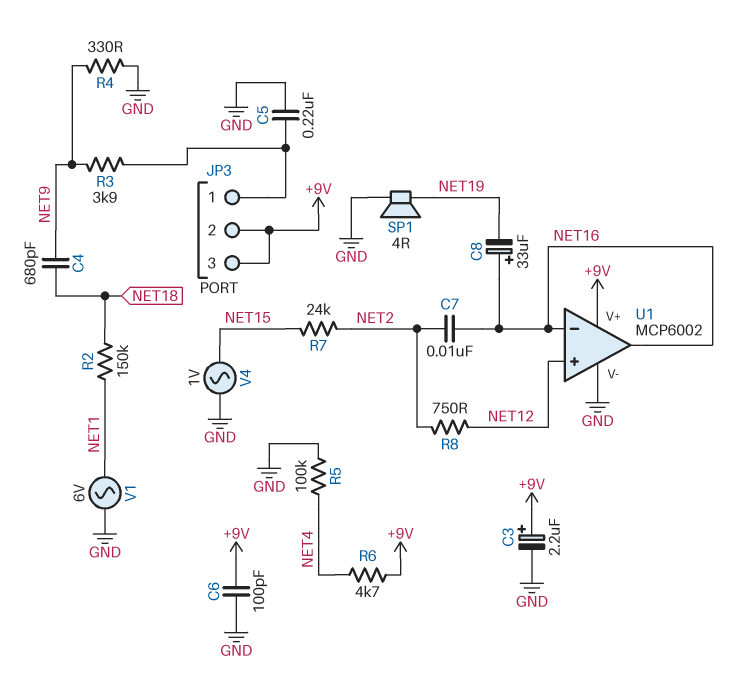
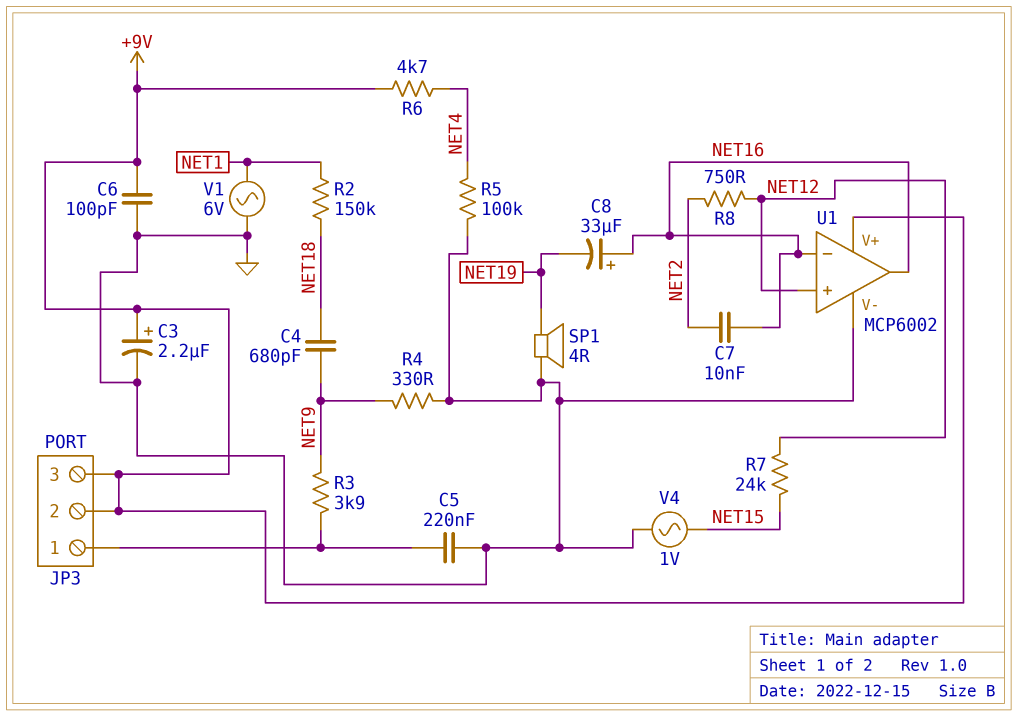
R7: 24k (NET2, NET15) -> 24k (NET12, NET15)

